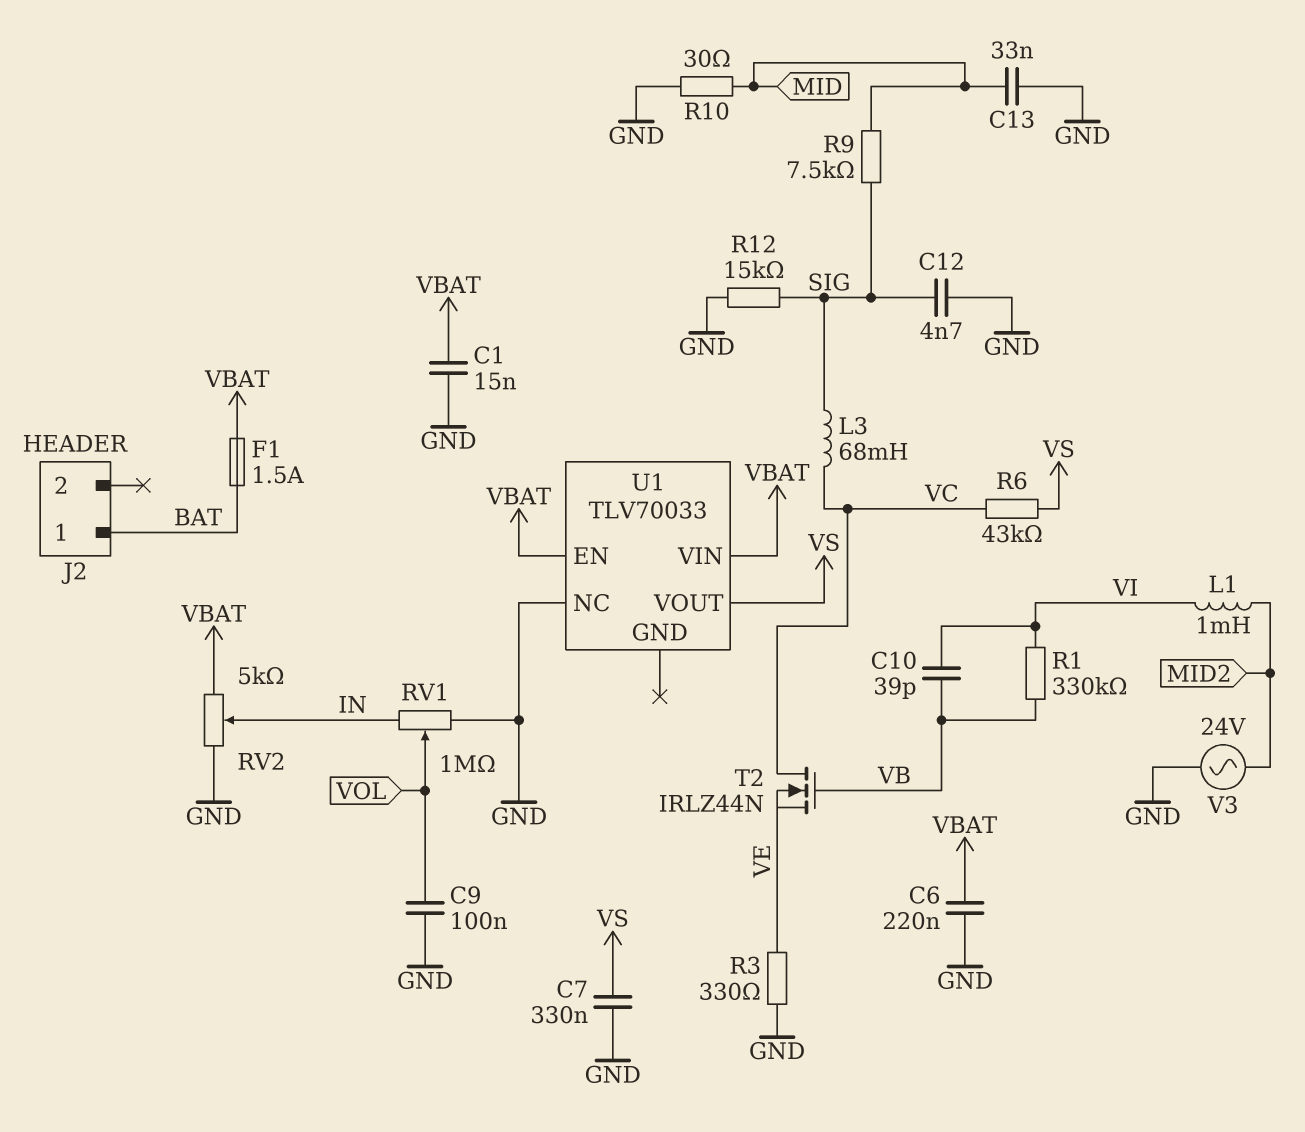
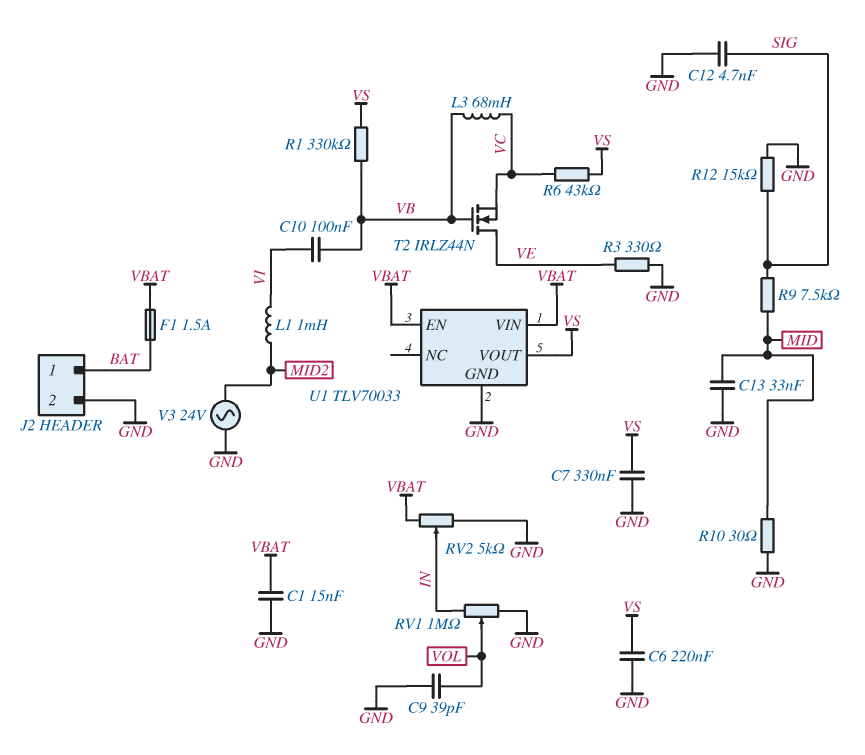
C6: 220nF (GND, VBAT) -> 220nF (GND, VS)
C9: 100nF (GND, VOL) -> 39pF (GND, VOL)
C10: 39pF (VB, VI) -> 100nF (VB, VI)
J2 pin 2: none -> GND
L3: 68mH (SIG, VC) -> 68mH (VB, VC)
R1: 330k (VB, VI) -> 330k (VB, VS)
T2: NMOS IRLZ44N (G VB, D VC, S VE) -> NMOS IRLZ44N (G VB, D VE, S VC)
U1 pin GND: none -> GND
U1 pin NC: GND -> none

